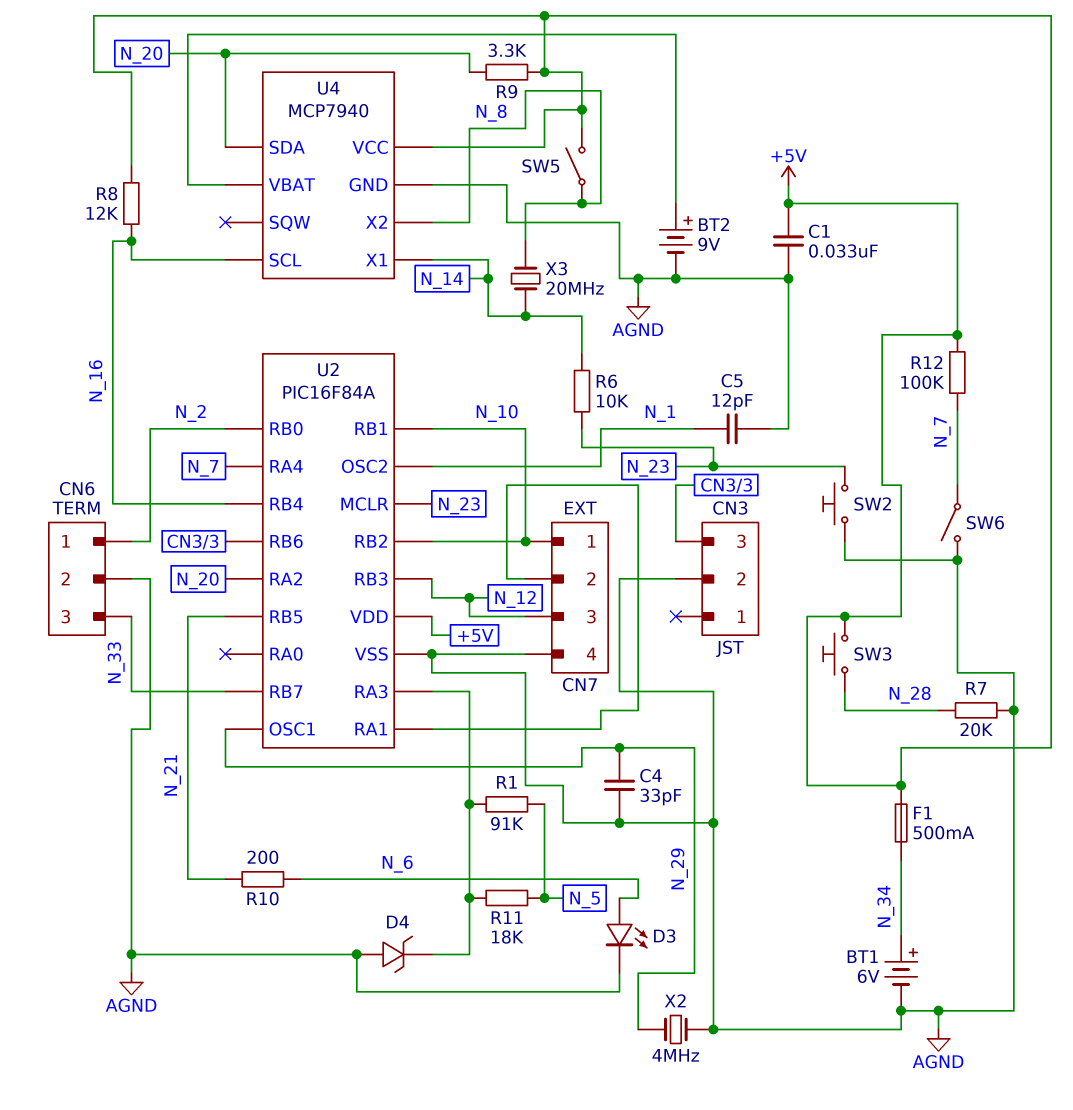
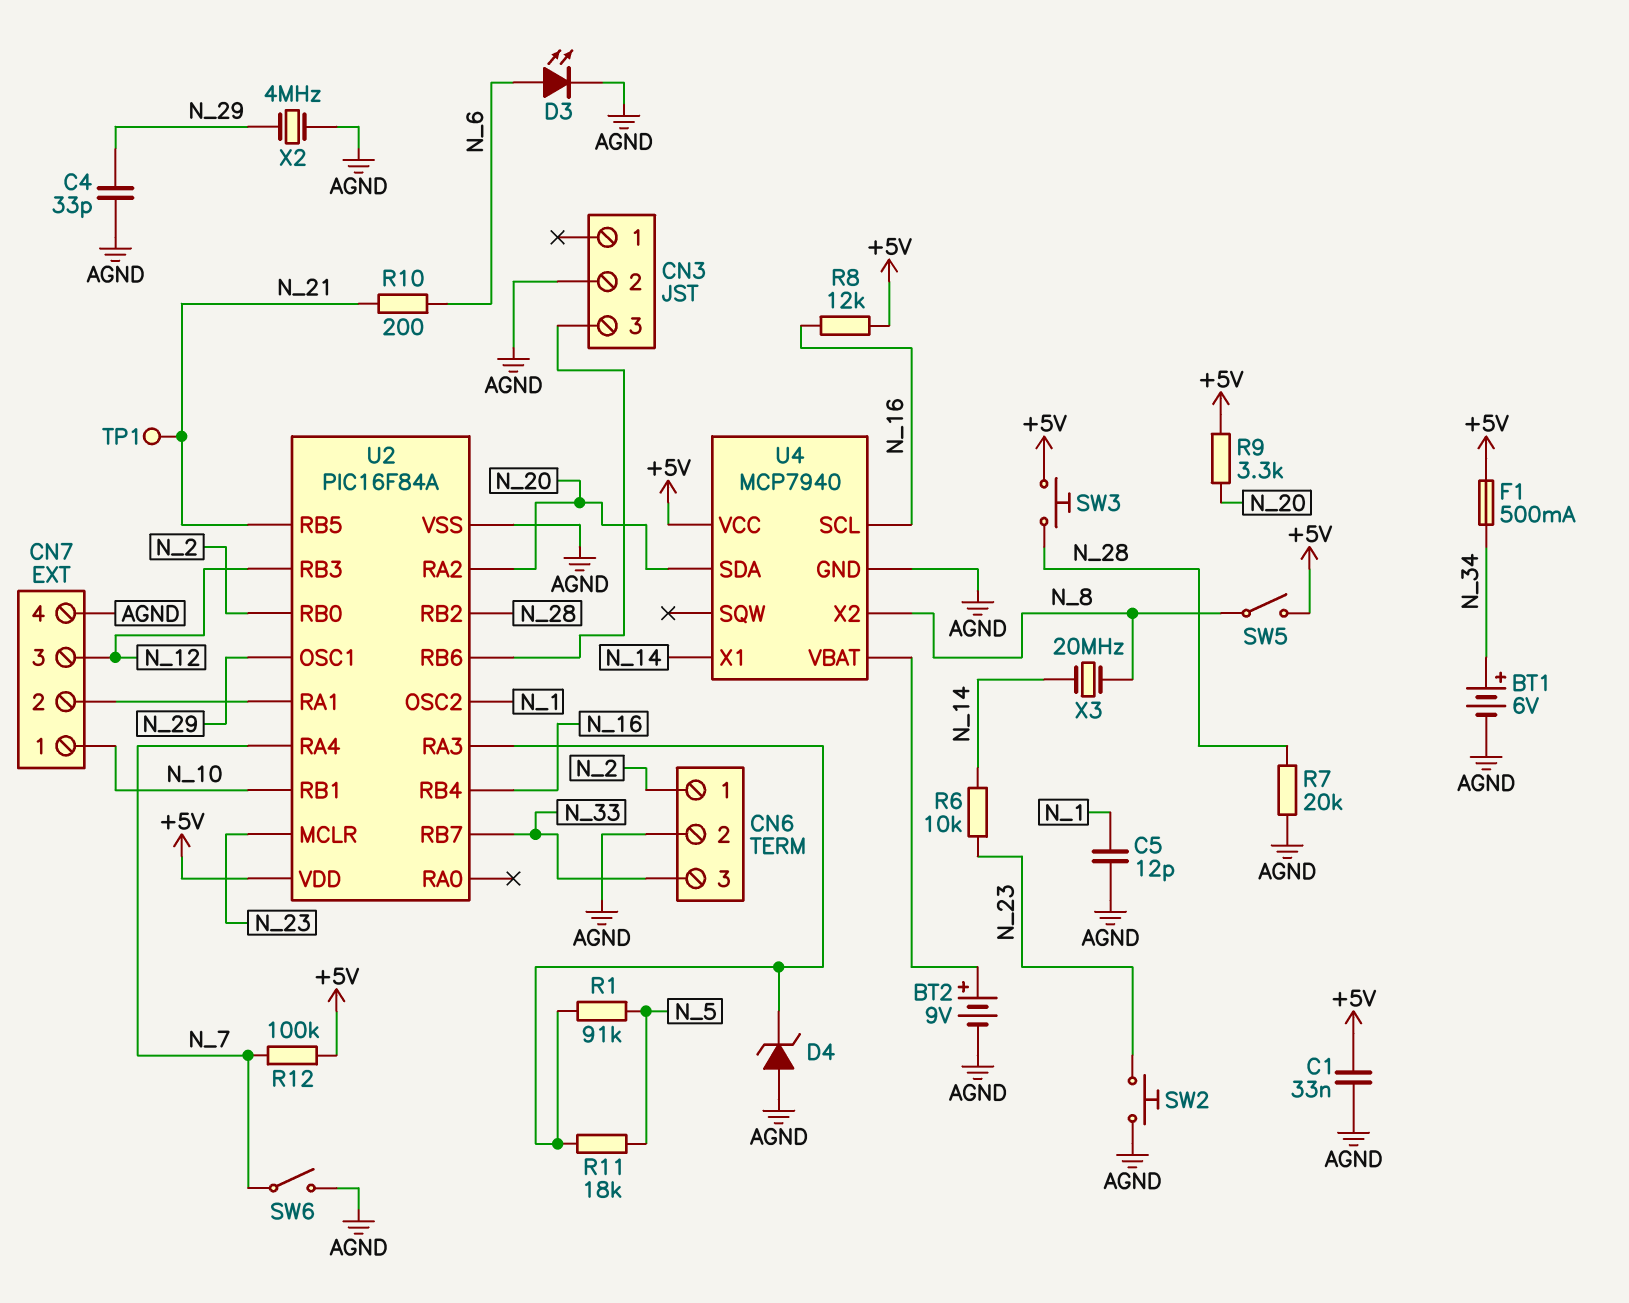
TP1: none -> test point (N_21)
U2 pin RB2: N_10 -> N_28

